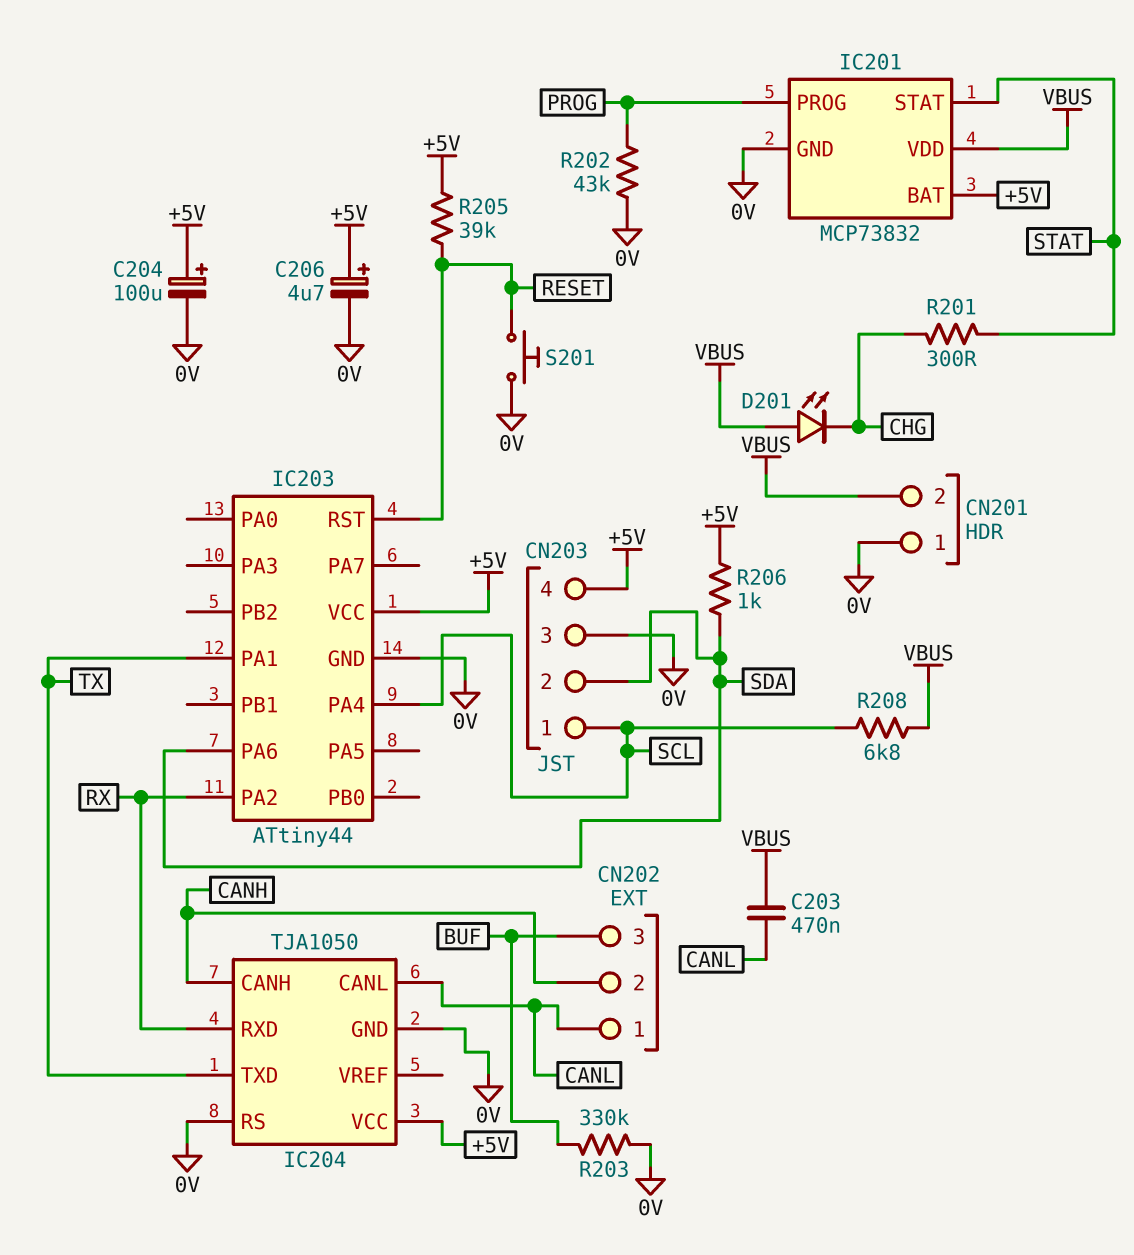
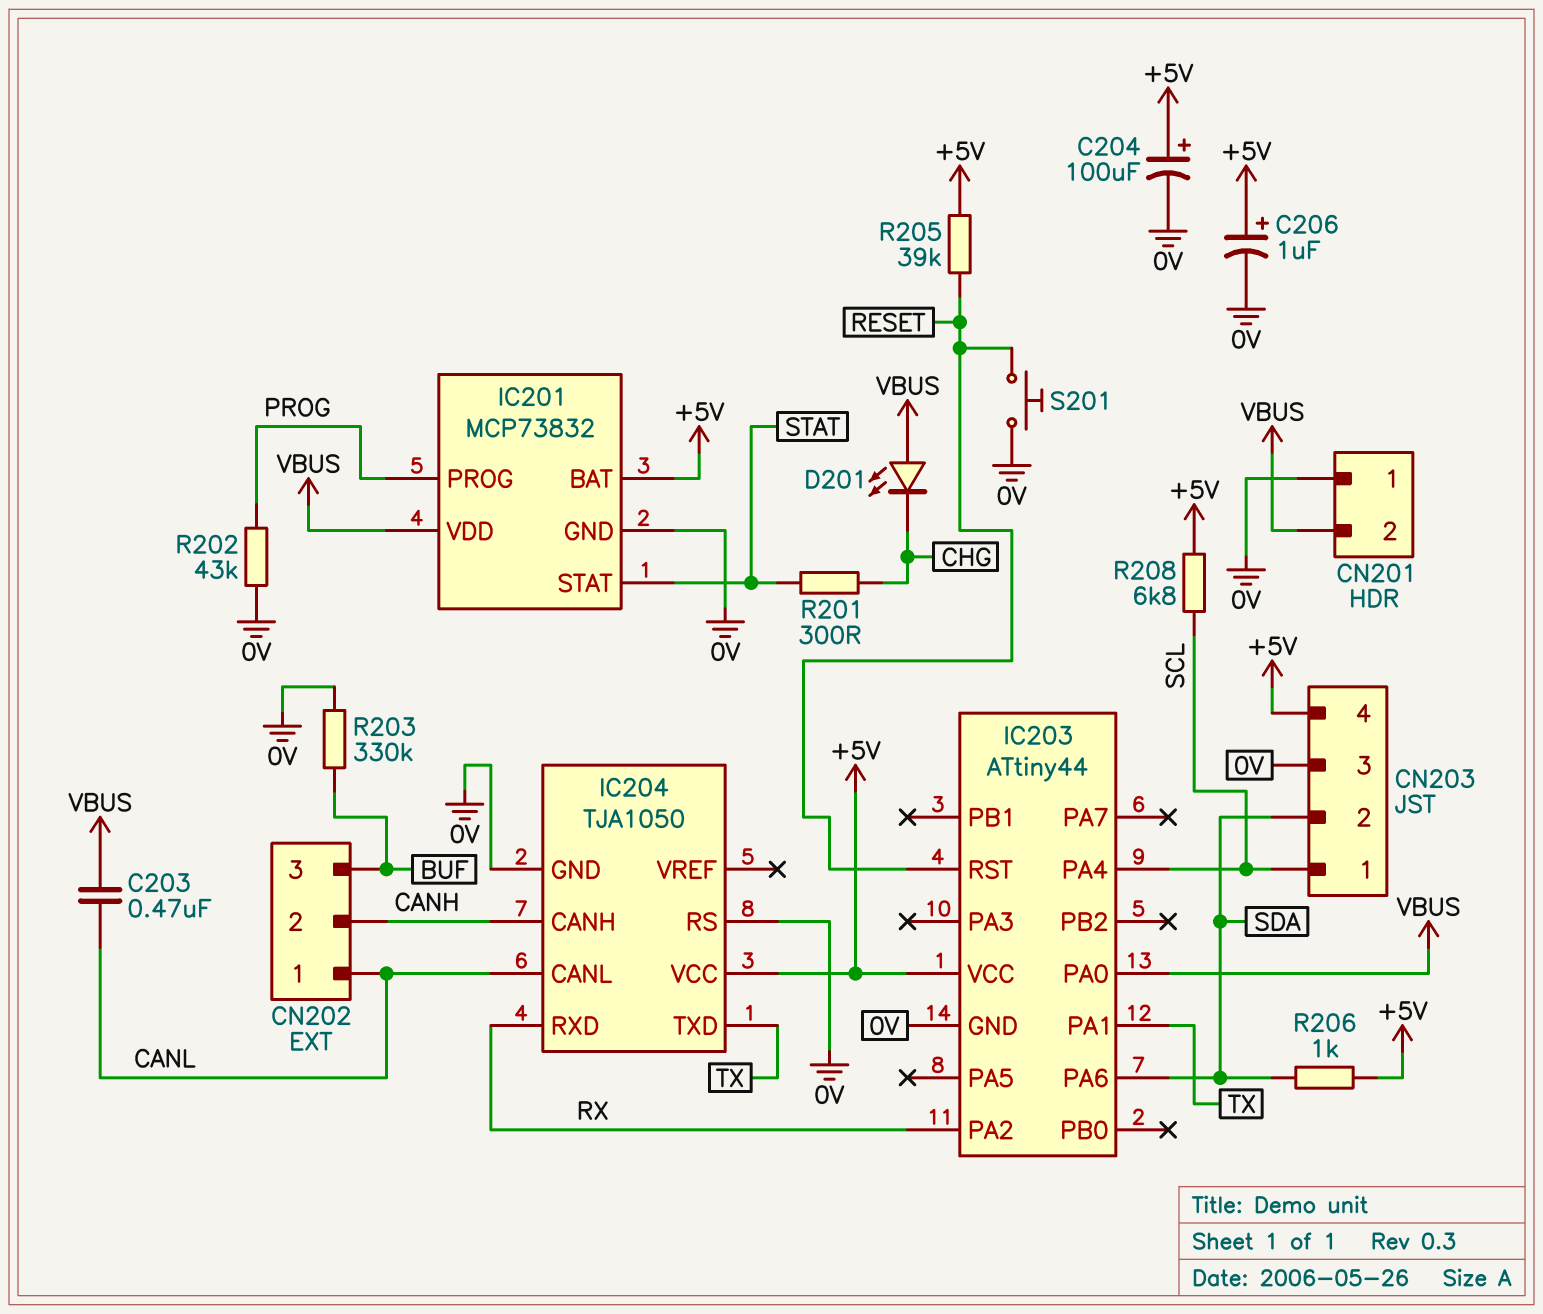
C206: 4.7uF (plus +5V, minus 0V) -> 1uF (plus +5V, minus 0V)
IC203 pin PA0: none -> VBUS
R208: 6.8k (SCL, VBUS) -> 6.8k (+5V, SCL)

